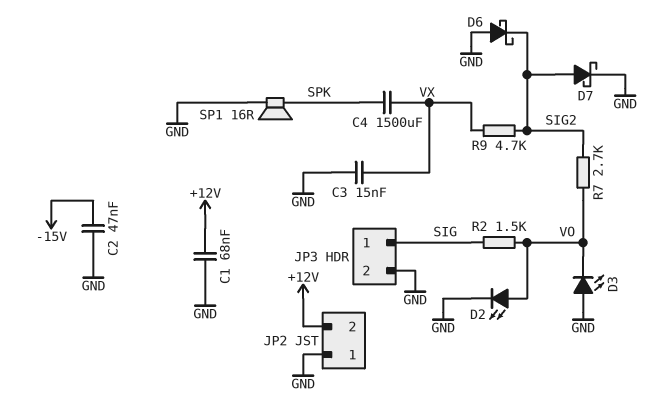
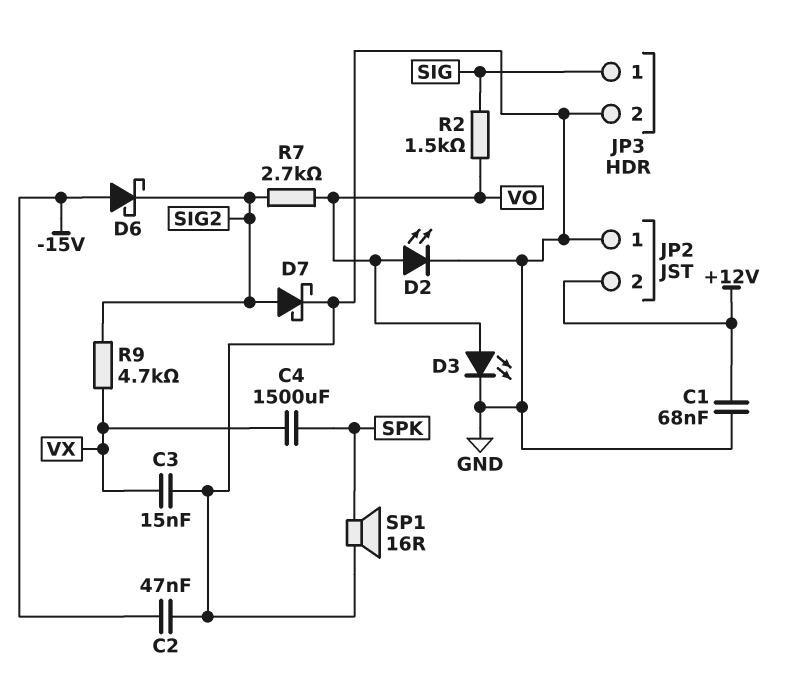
D3: LED (A GND, K VO) -> LED (A VO, K GND)
D6: schottky (A GND, K SIG2) -> schottky (A -15V, K SIG2)

